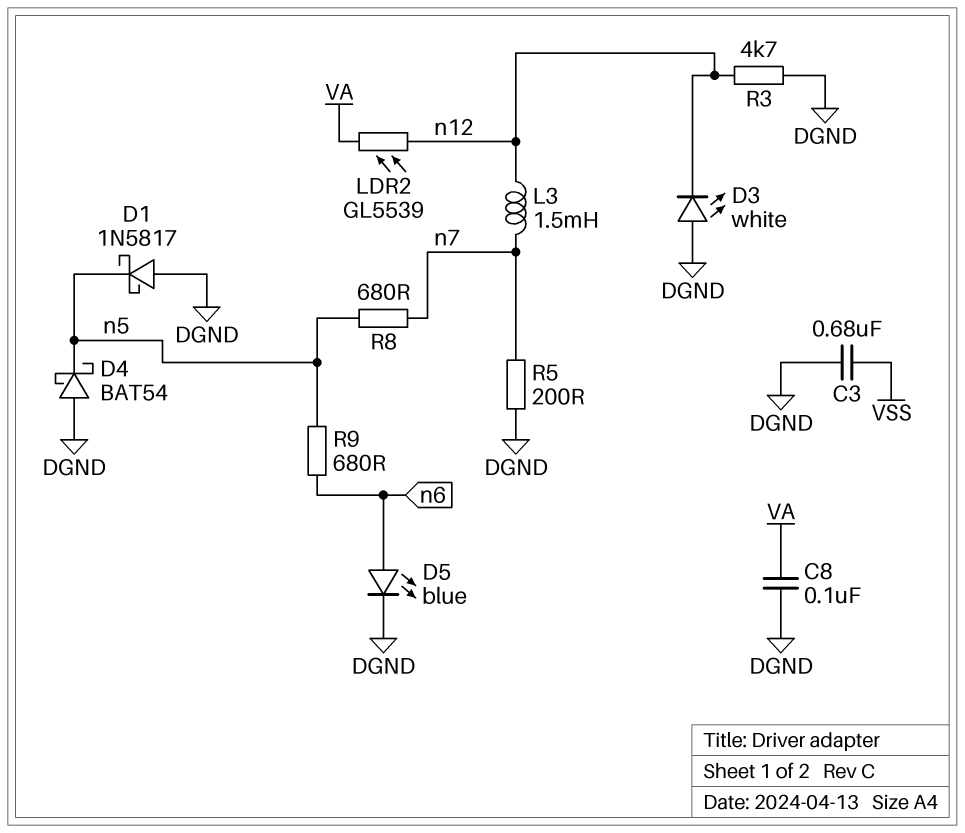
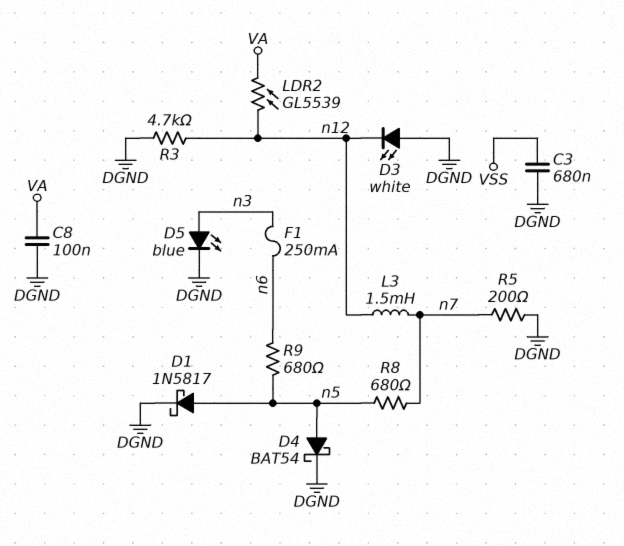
D1: schottky 1N5817 (A DGND, K n5) -> schottky 1N5817 (A n5, K DGND)
D4: schottky BAT54 (A DGND, K n5) -> schottky BAT54 (A n5, K DGND)
D5: LED blue (A n6, K DGND) -> LED blue (A n3, K DGND)
F1: none -> 250mA (n3, n6)

